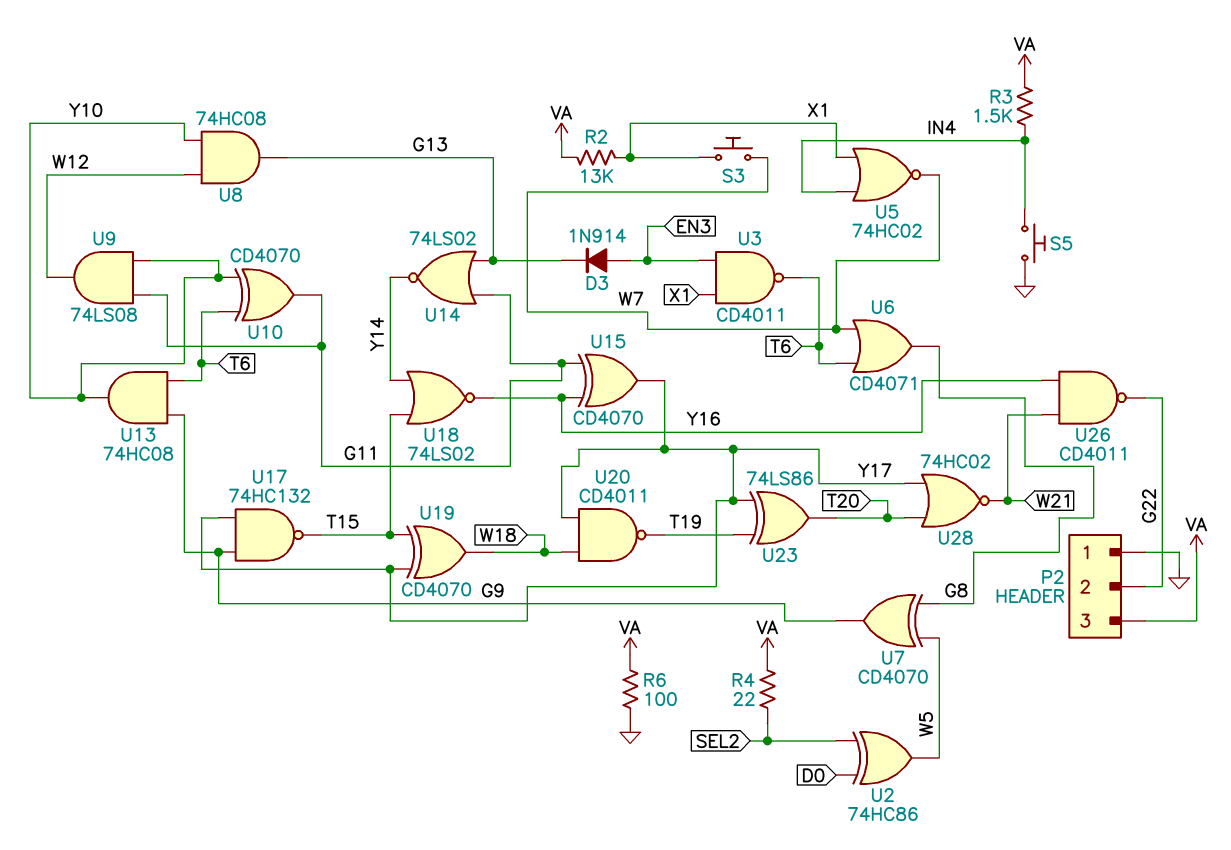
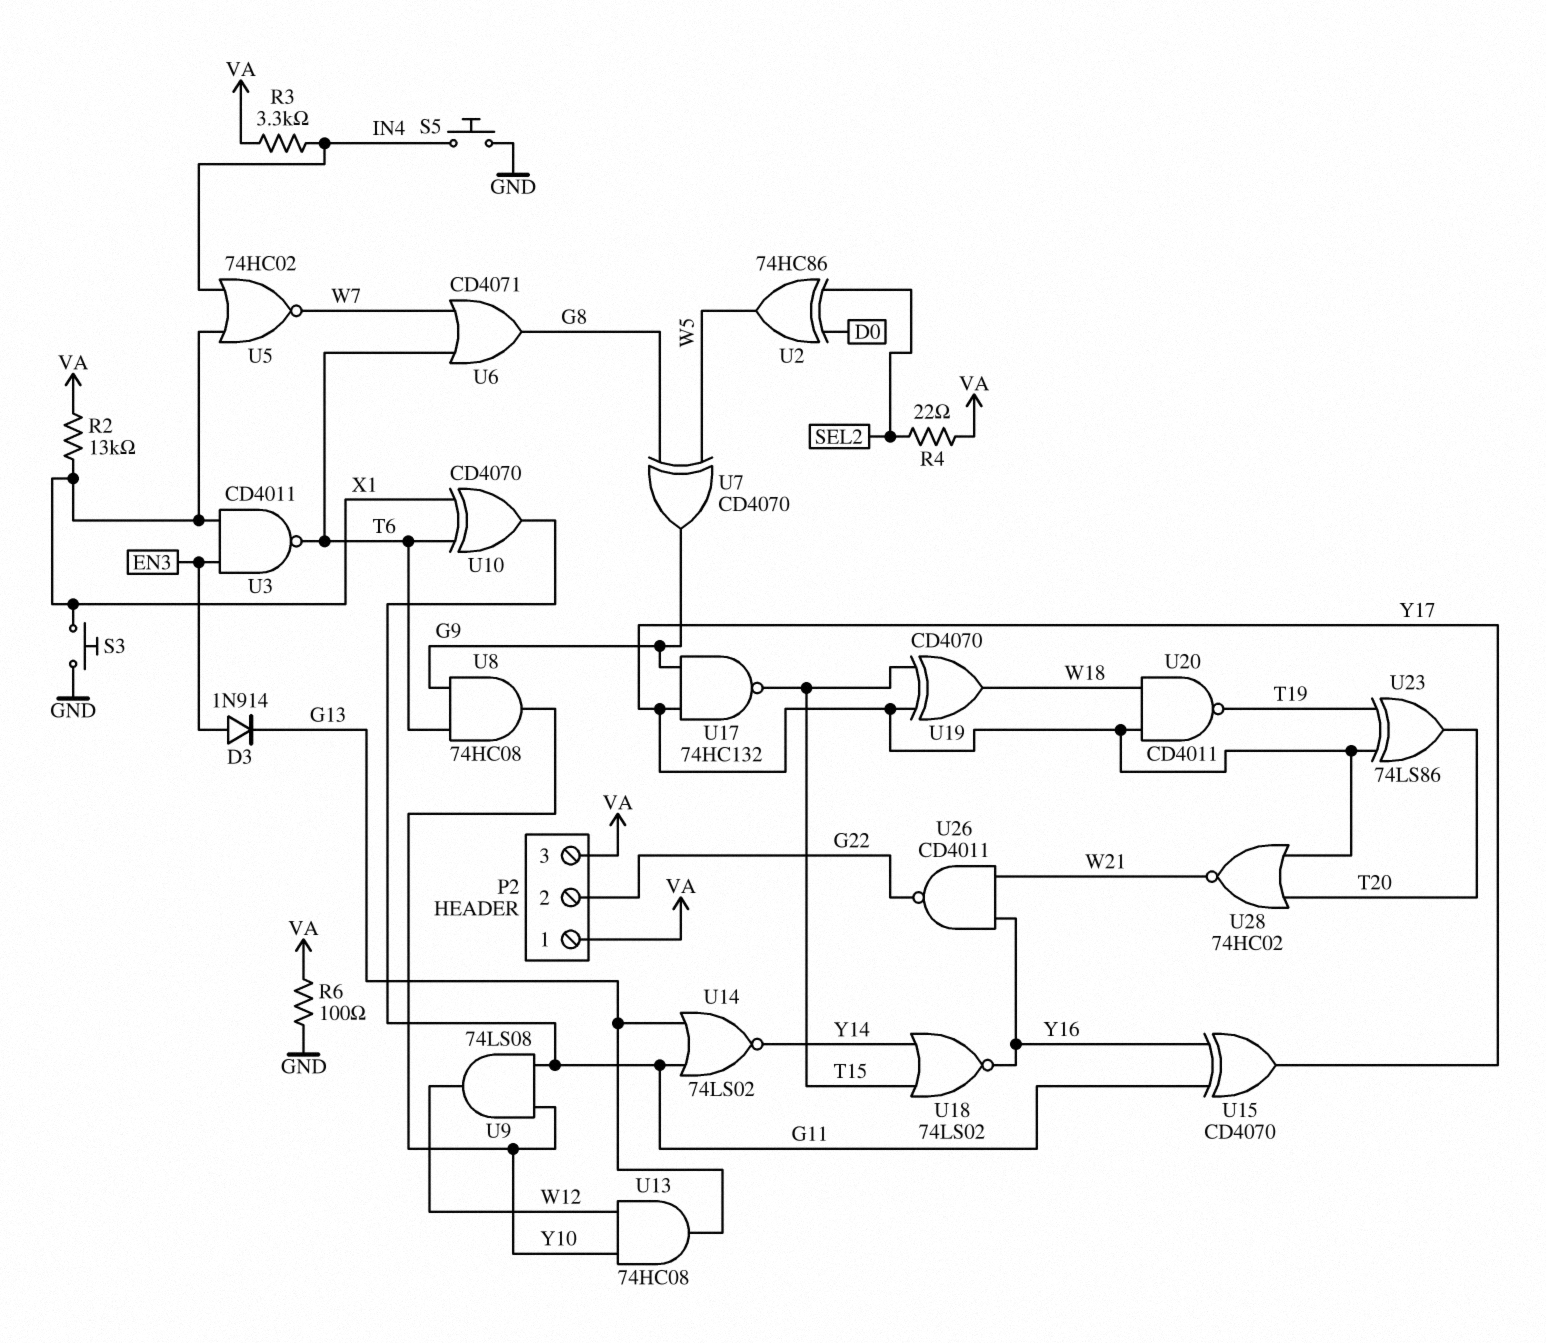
P2 pin 1: GND -> VA
R3: 1.5k (IN4, VA) -> 3.3k (IN4, VA)
S3: button (W7, X1) -> button (GND, X1)
U8: AND 74HC08 (in W12, in Y10, out G13) -> AND 74HC08 (in G9, in T6, out Y10)
U10: XOR CD4070 (in T6, in Y10, out G11) -> XOR CD4070 (in T6, in X1, out G11)
U13: AND 74HC08 (in G9, in T6, out Y10) -> AND 74HC08 (in W12, in Y10, out G13)

